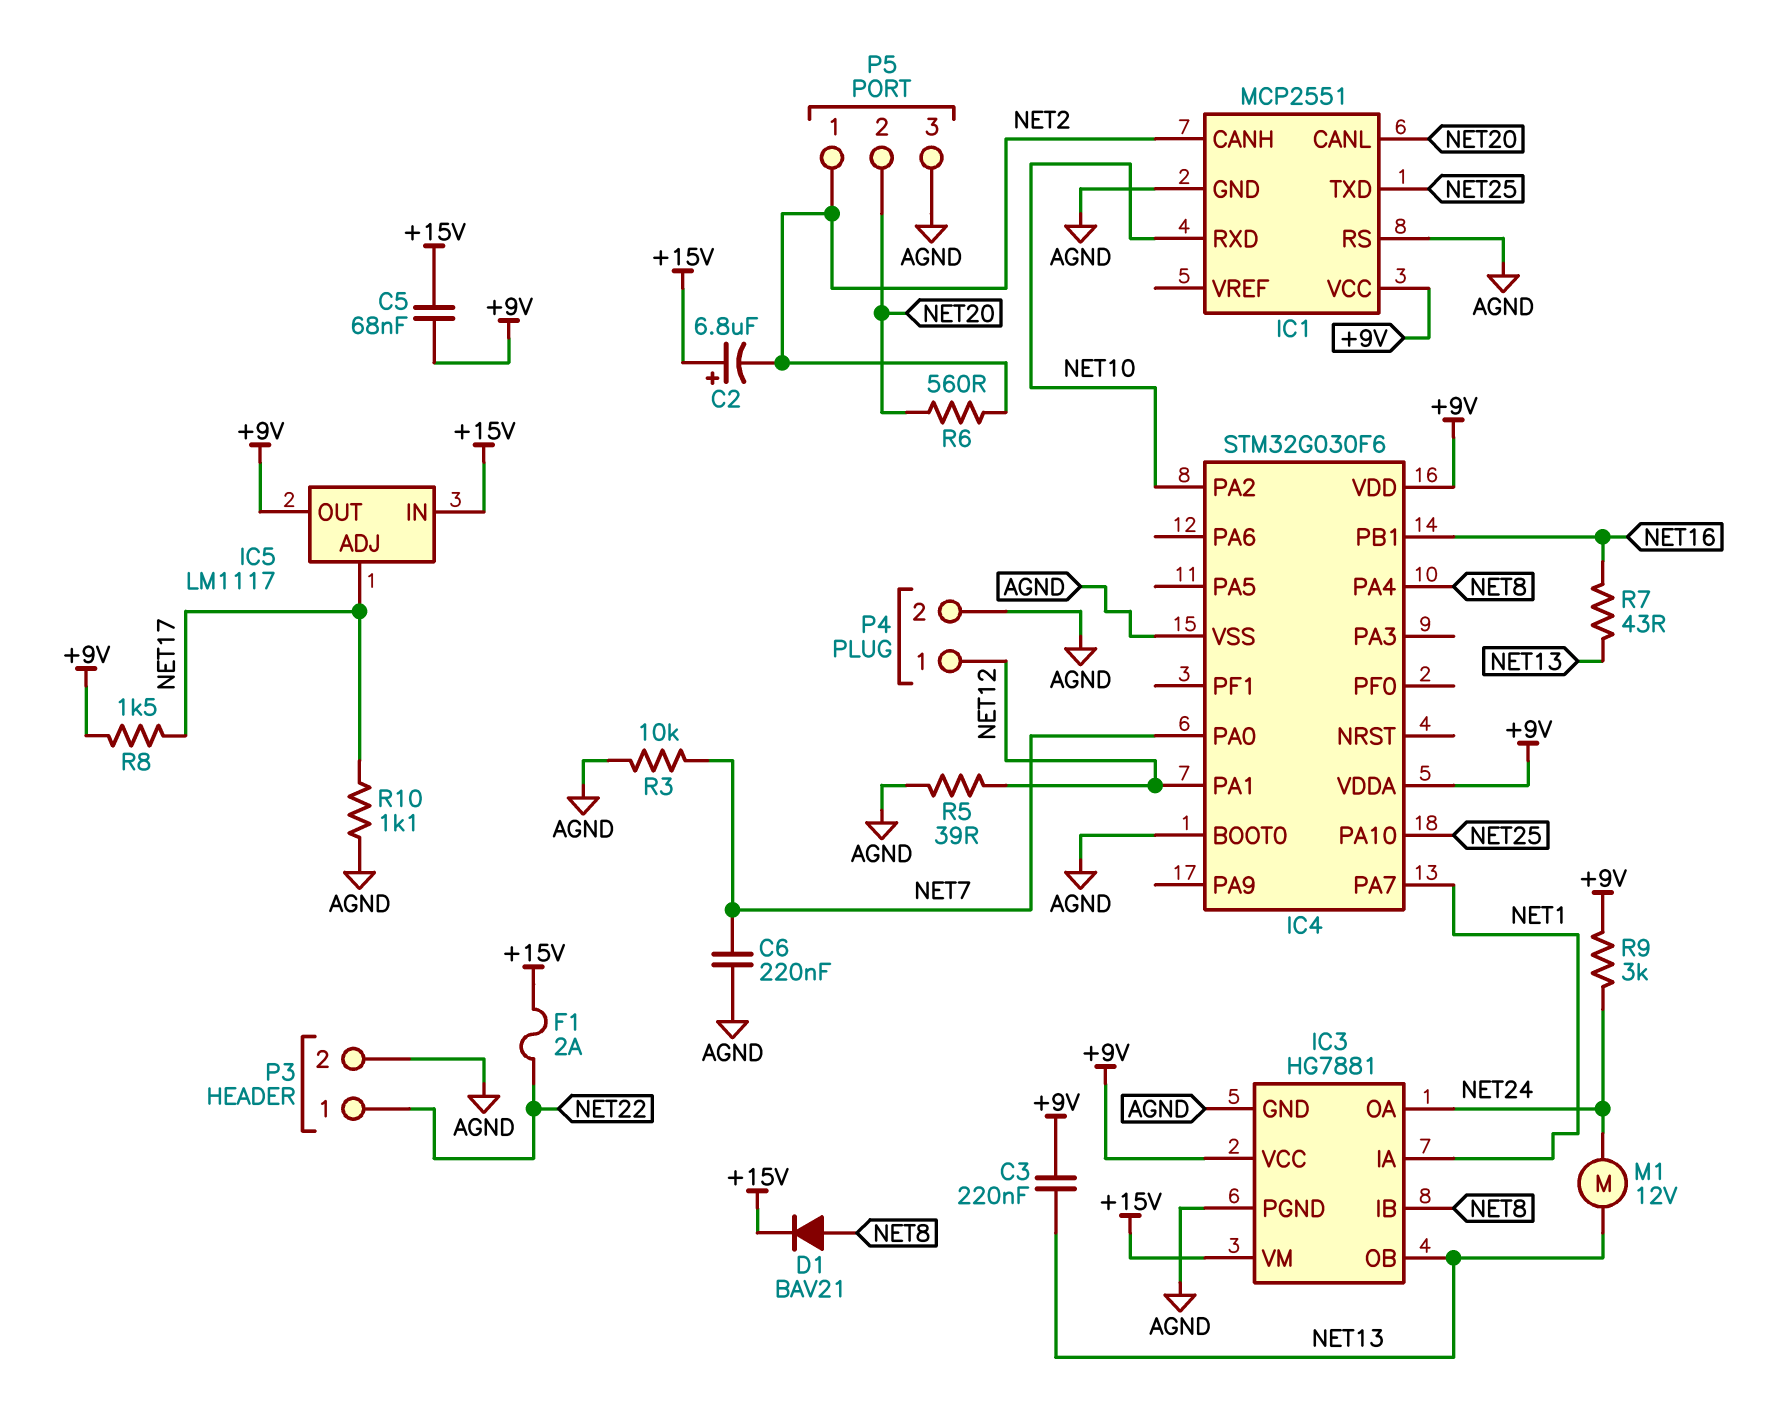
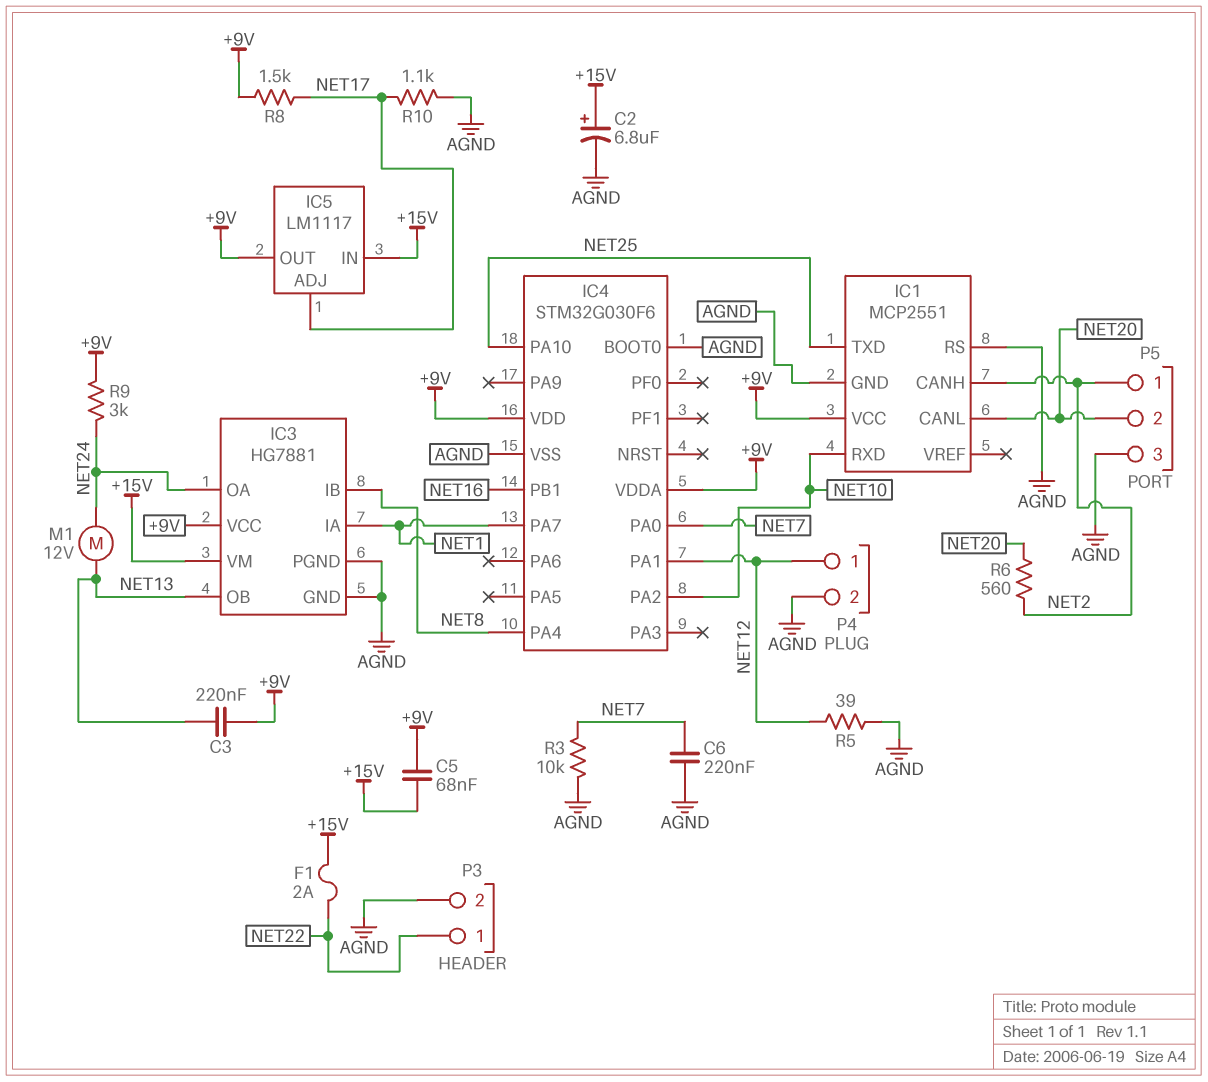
C2: 6.8uF (plus +15V, minus NET2) -> 6.8uF (plus +15V, minus AGND)
D1: diode BAV21 (A NET8, K +15V) -> none
R7: 43 (NET13, NET16) -> none

